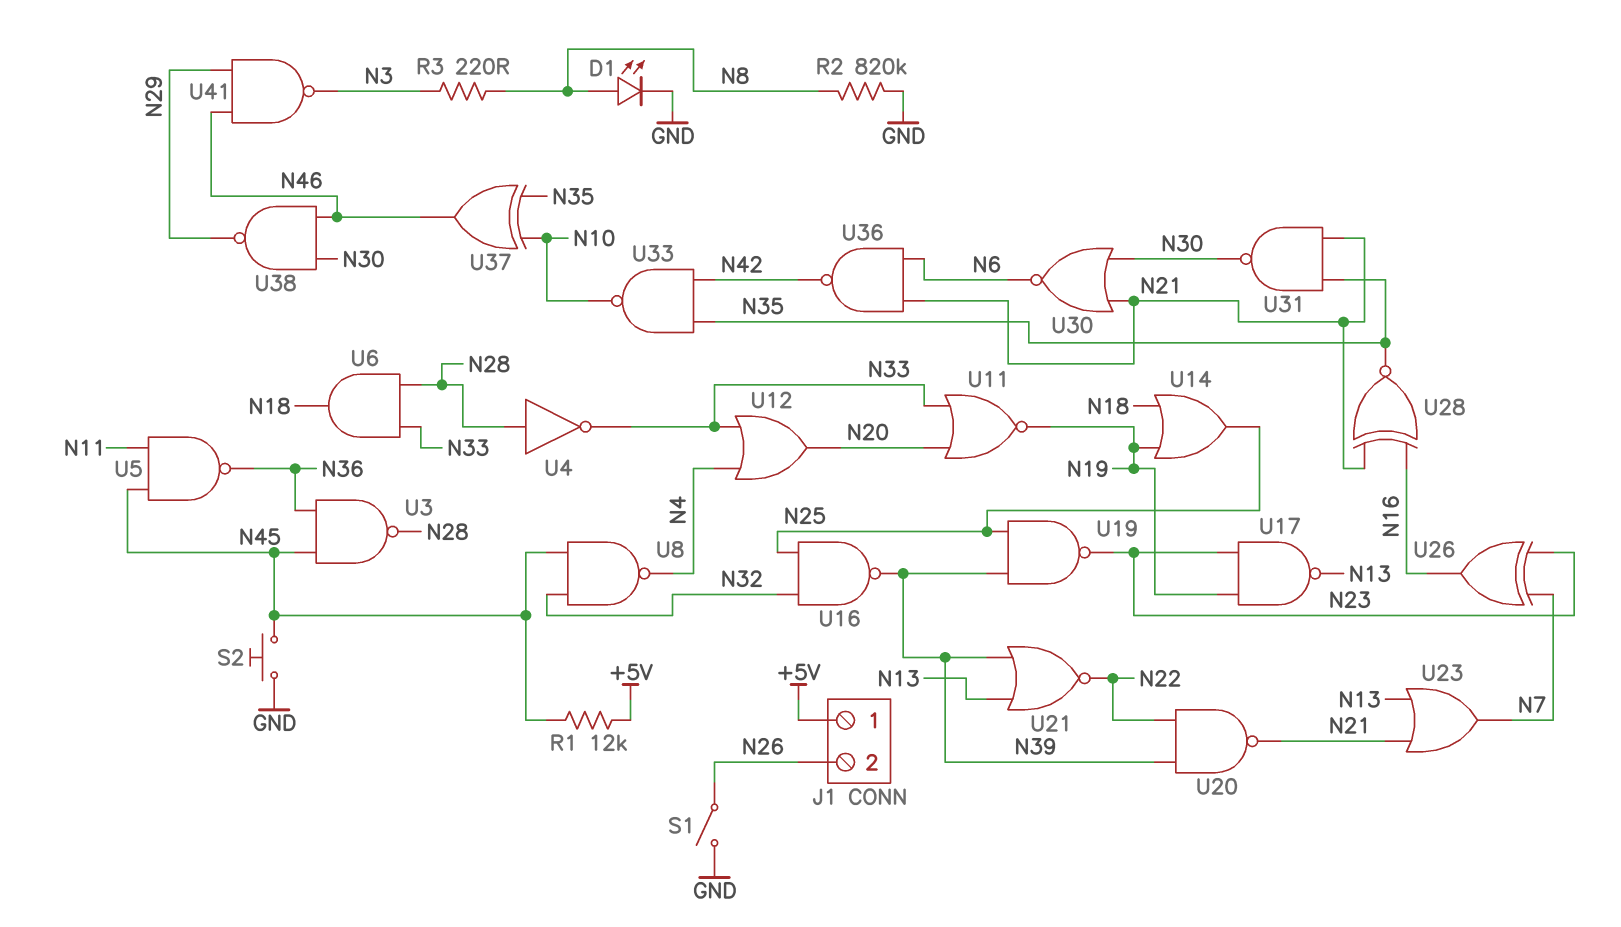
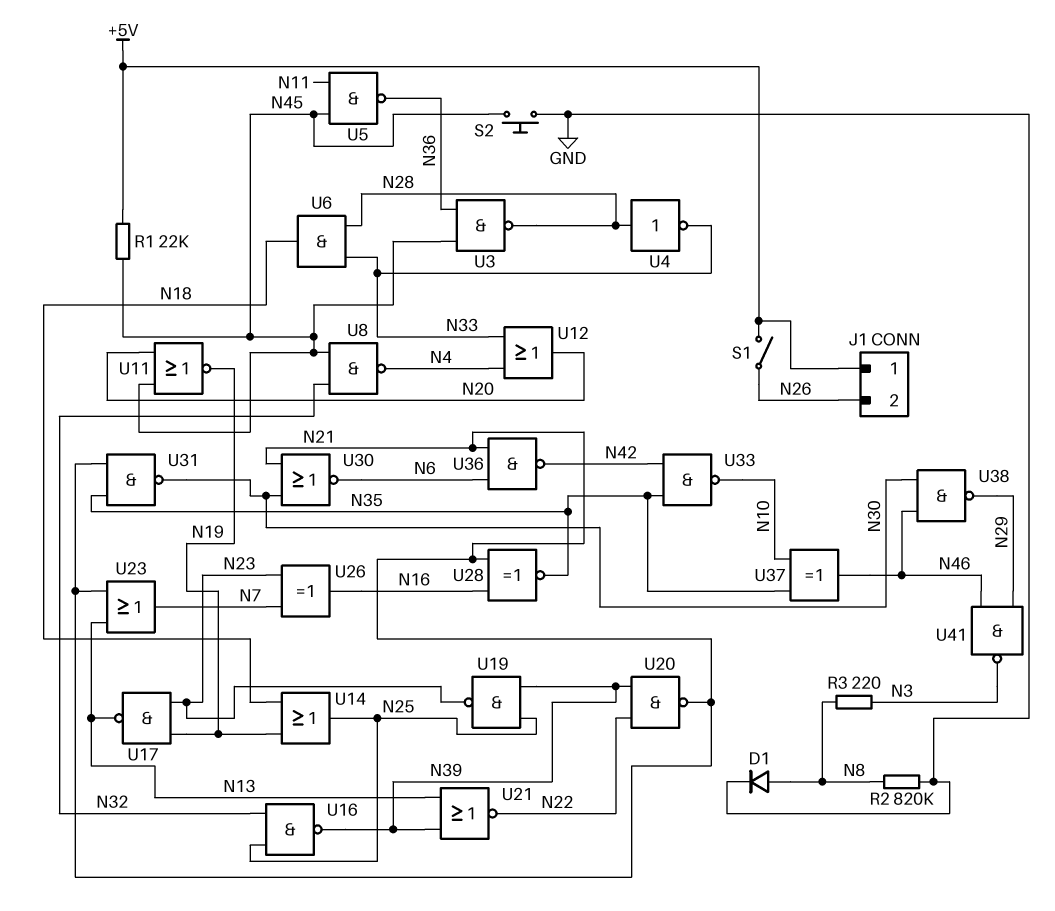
D1: LED (A N8, K GND) -> diode (A N8, K GND)
R1: 12k (+5V, N45) -> 22k (+5V, N45)
S1: switch (GND, N26) -> switch (+5V, N26)
U11: NOR (in N20, in N33, out N19) -> NOR (in N20, in N45, out N19)

